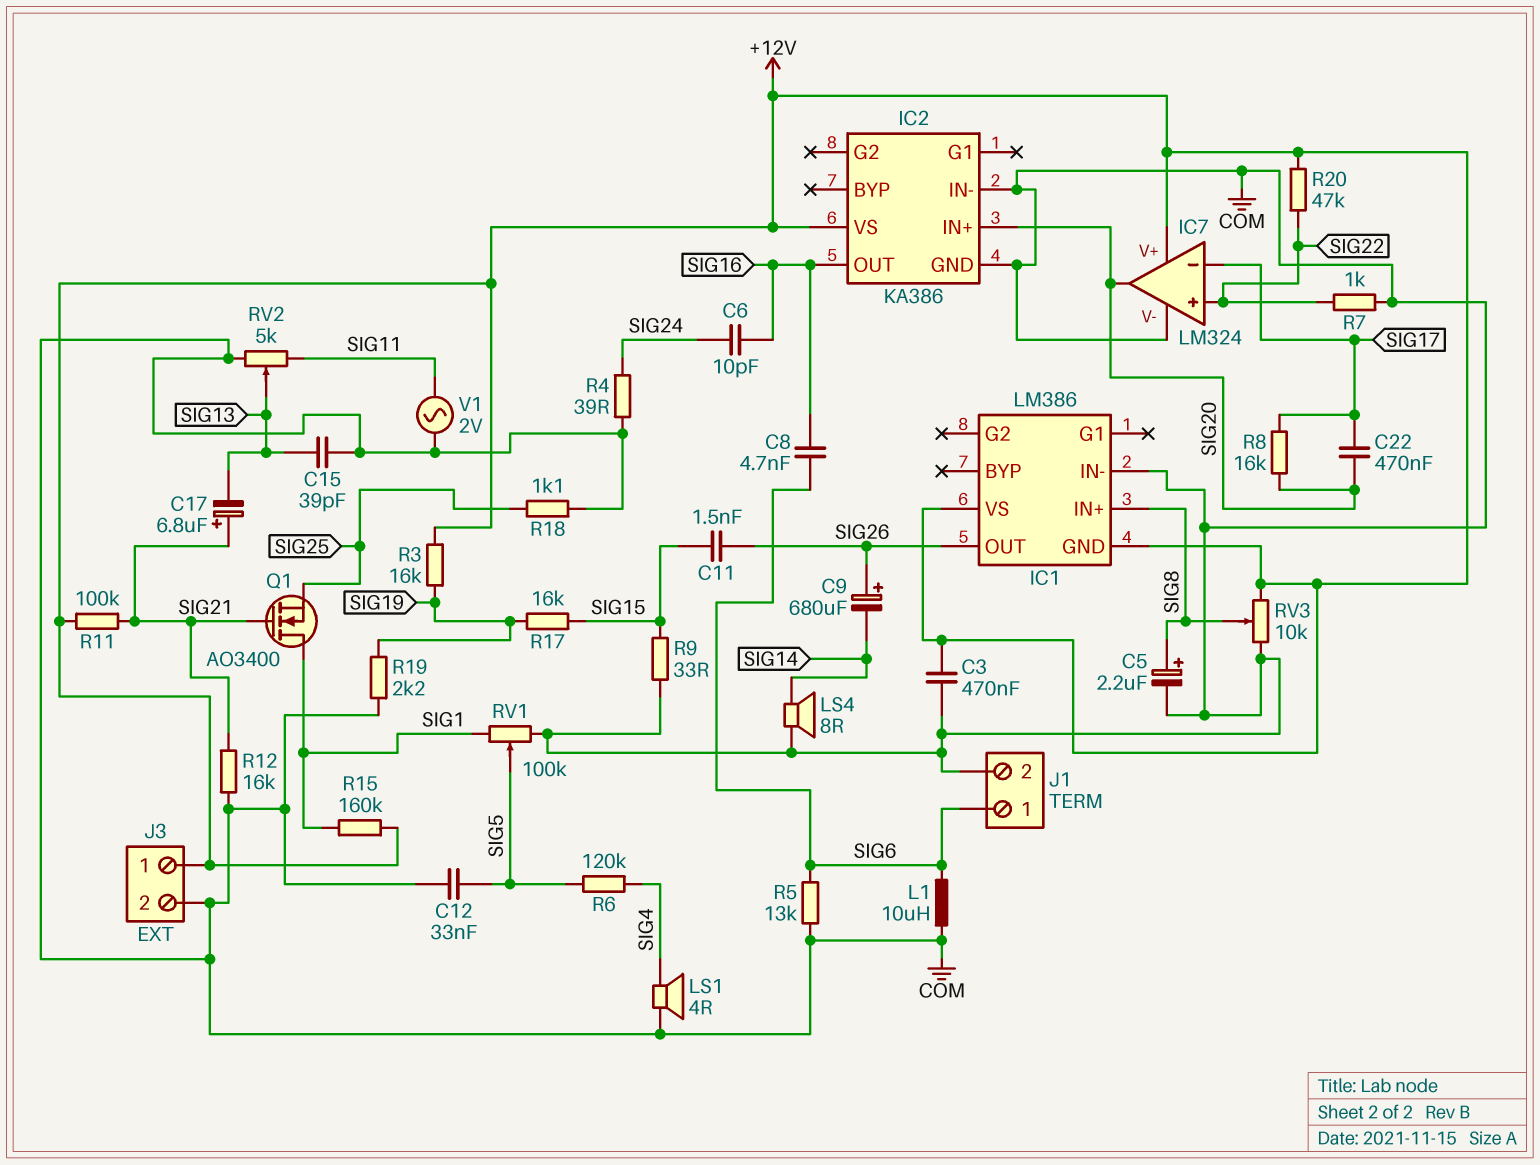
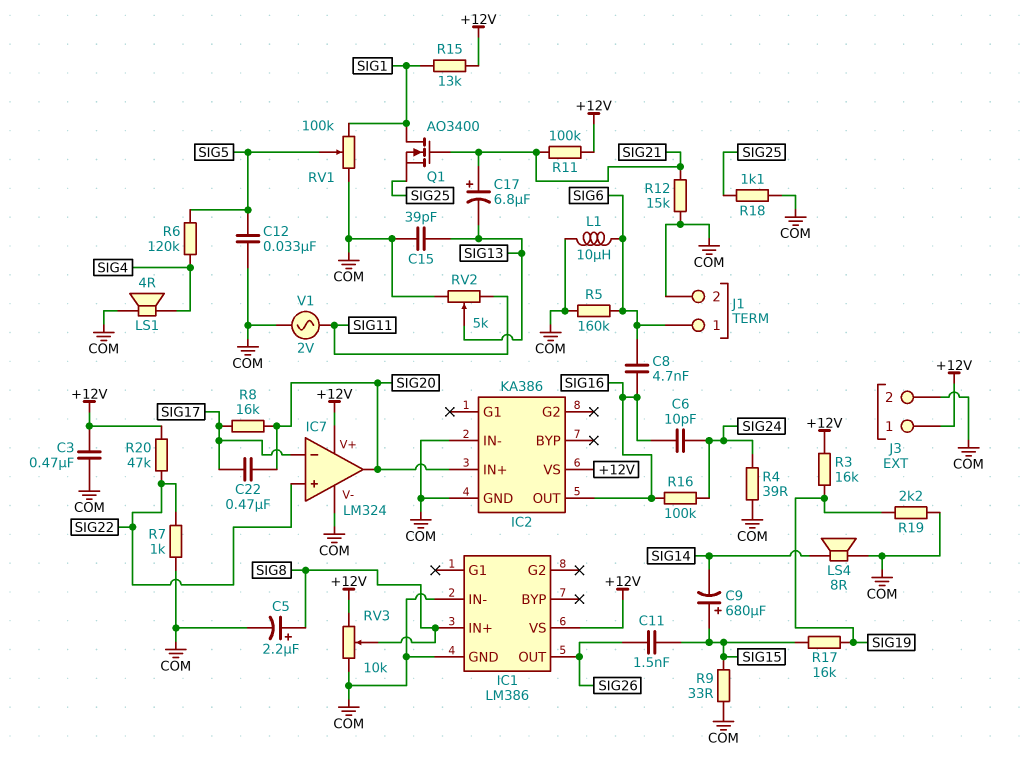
C9: 680uF (plus SIG26, minus SIG14) -> 680uF (plus SIG15, minus SIG14)
IC1 pin GND: +12V -> COM
R5: 13k (COM, SIG6) -> 160k (COM, SIG6)
R12: 16k (COM, SIG21) -> 15k (COM, SIG21)
R15: 160k (+12V, SIG1) -> 13k (+12V, SIG1)
R16: none -> 100k (SIG16, SIG24)

